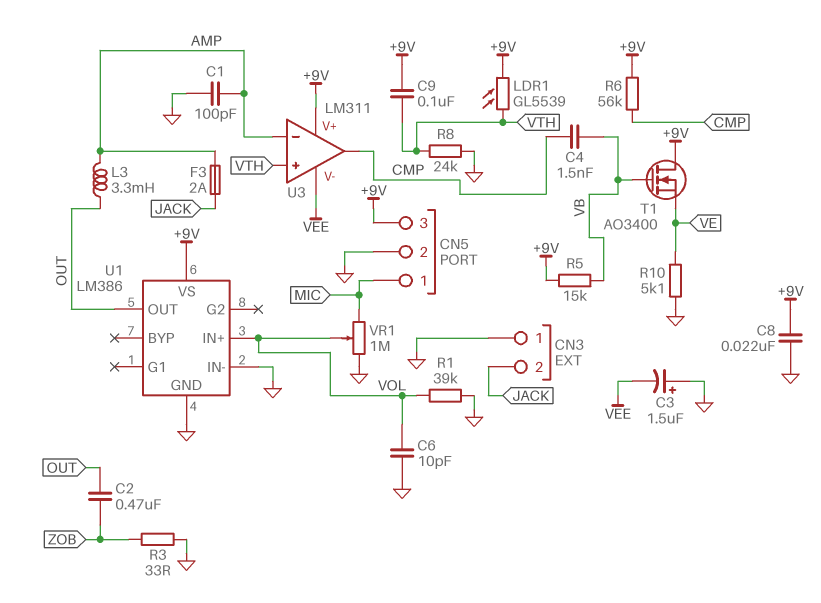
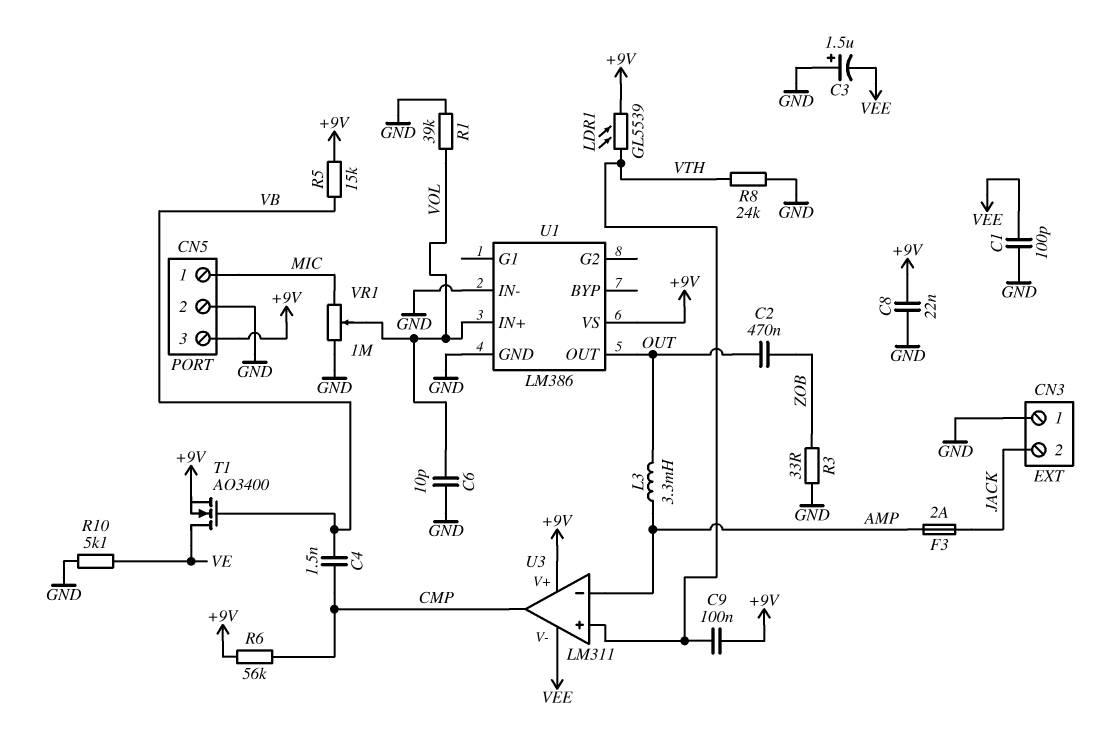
C1: 100pF (AMP, GND) -> 100pF (GND, VEE)
T1: NMOS AO3400 (G VB, D +9V, S VE) -> NMOS AO3400 (G VB, D VE, S +9V)

